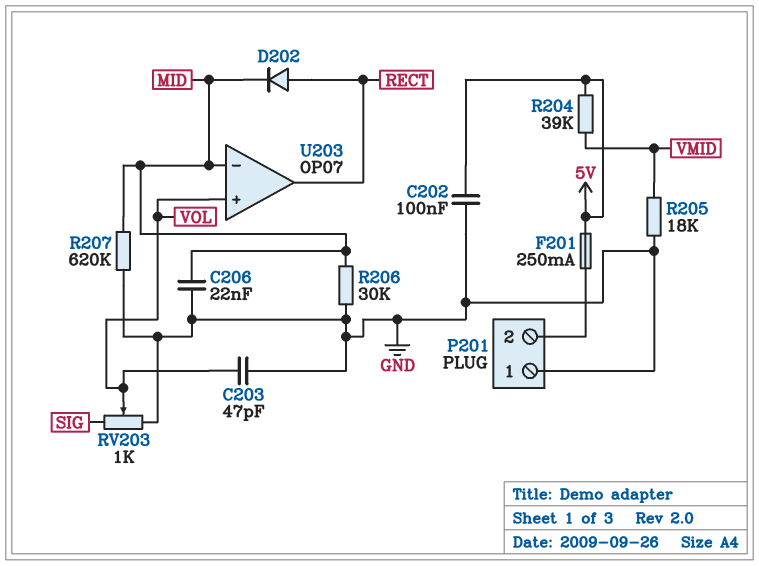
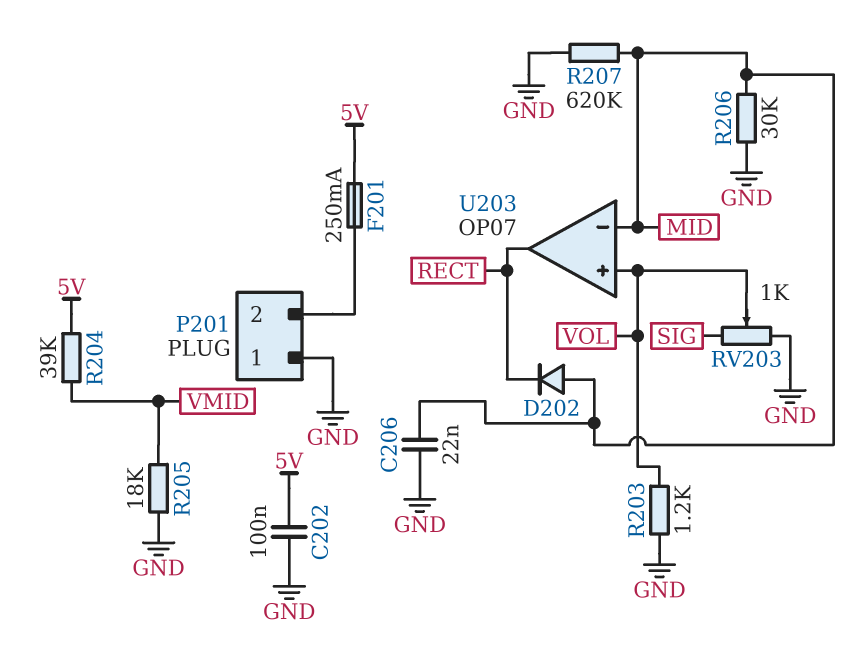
C203: 47pF (GND, VOL) -> none
D202: diode (A RECT, K MID) -> diode (A MID, K RECT)
R203: none -> 1.2k (GND, VOL)

